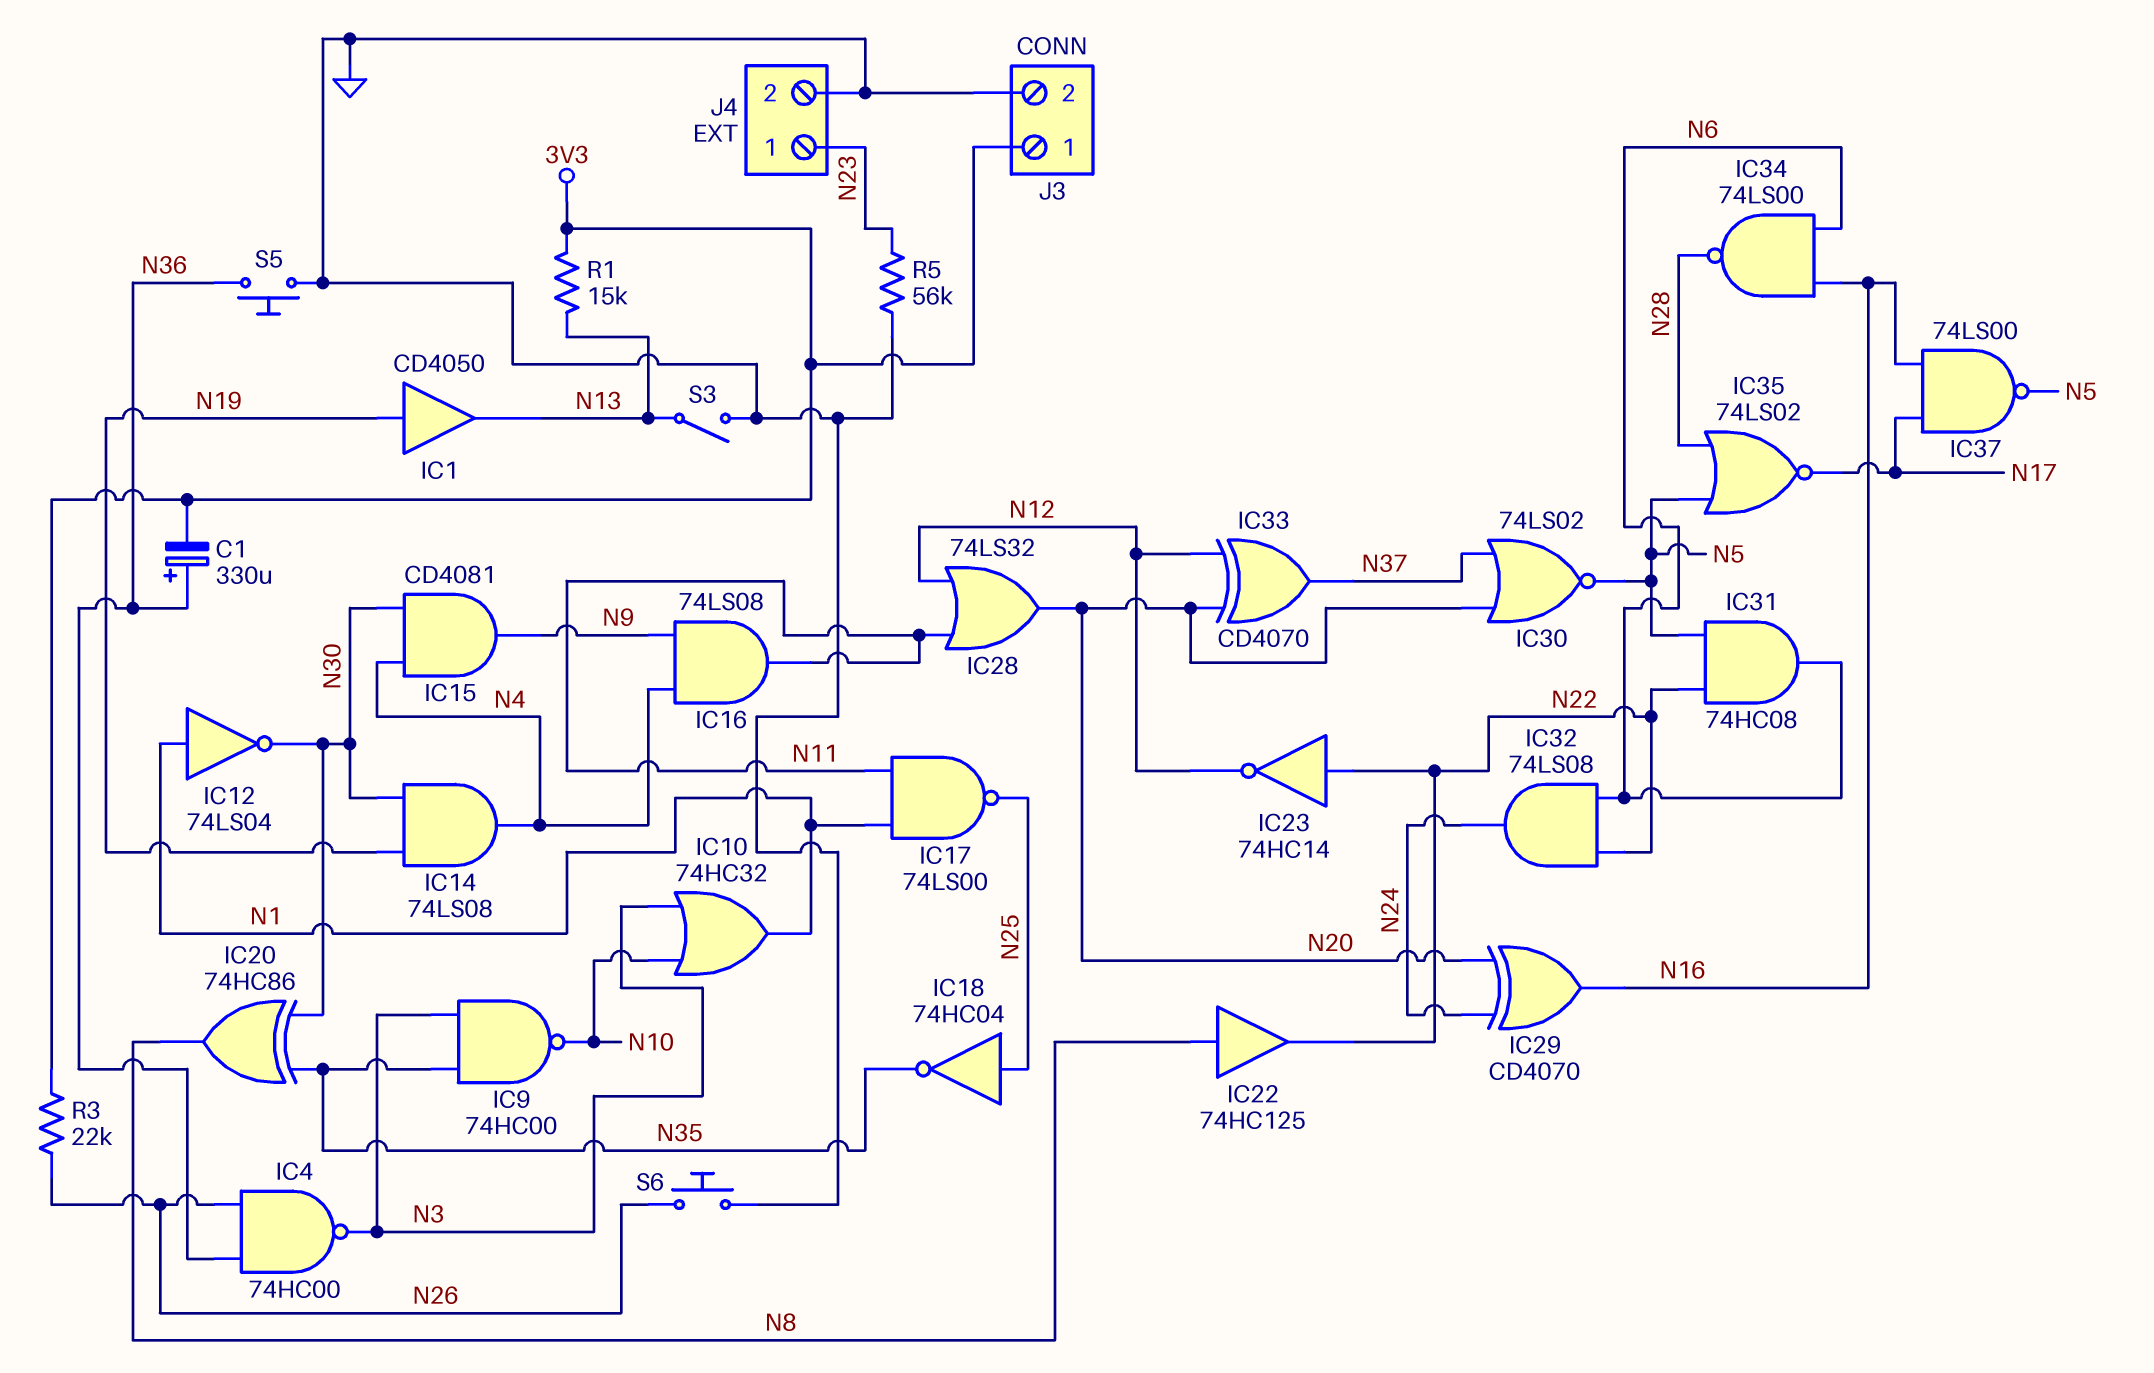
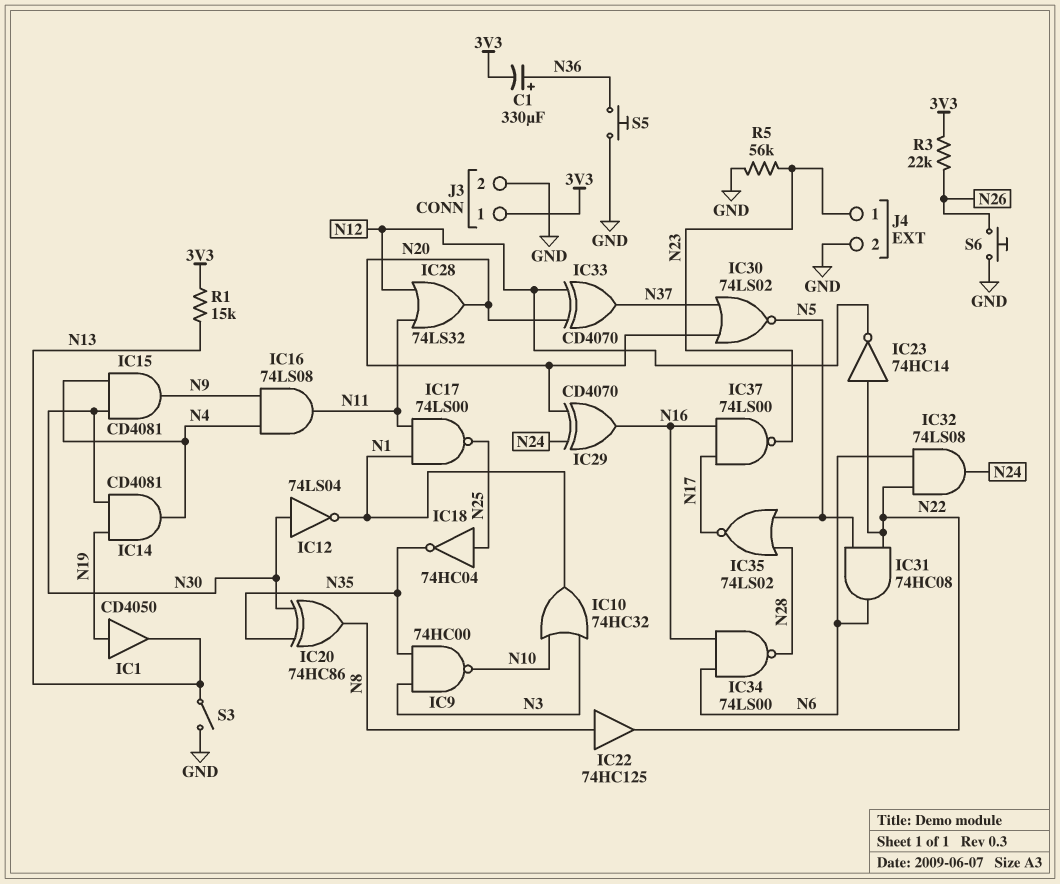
IC4: NAND 74HC00 (in N26, in N36, out N3) -> none
IC12: NOT 74LS04 (in N1, out N30) -> NOT 74LS04 (in N30, out N1)
IC14: AND 74LS08 (in N19, in N30, out N4) -> AND CD4081 (in N19, in N30, out N4)
IC37: NAND 74LS00 (in N16, in N17, out N5) -> NAND 74LS00 (in N16, in N17, out N23)

